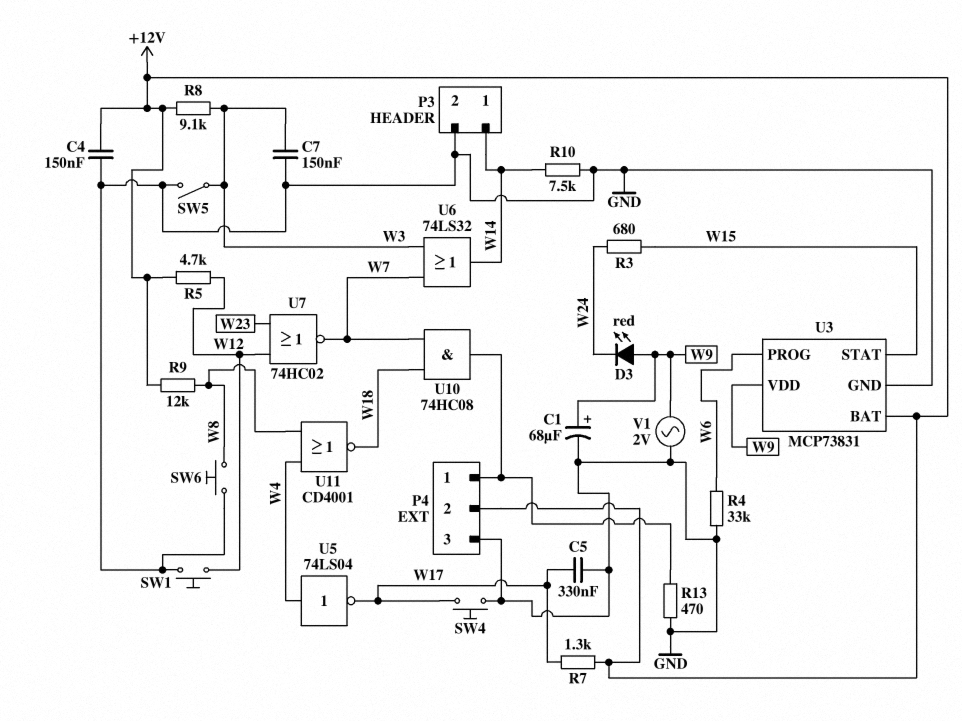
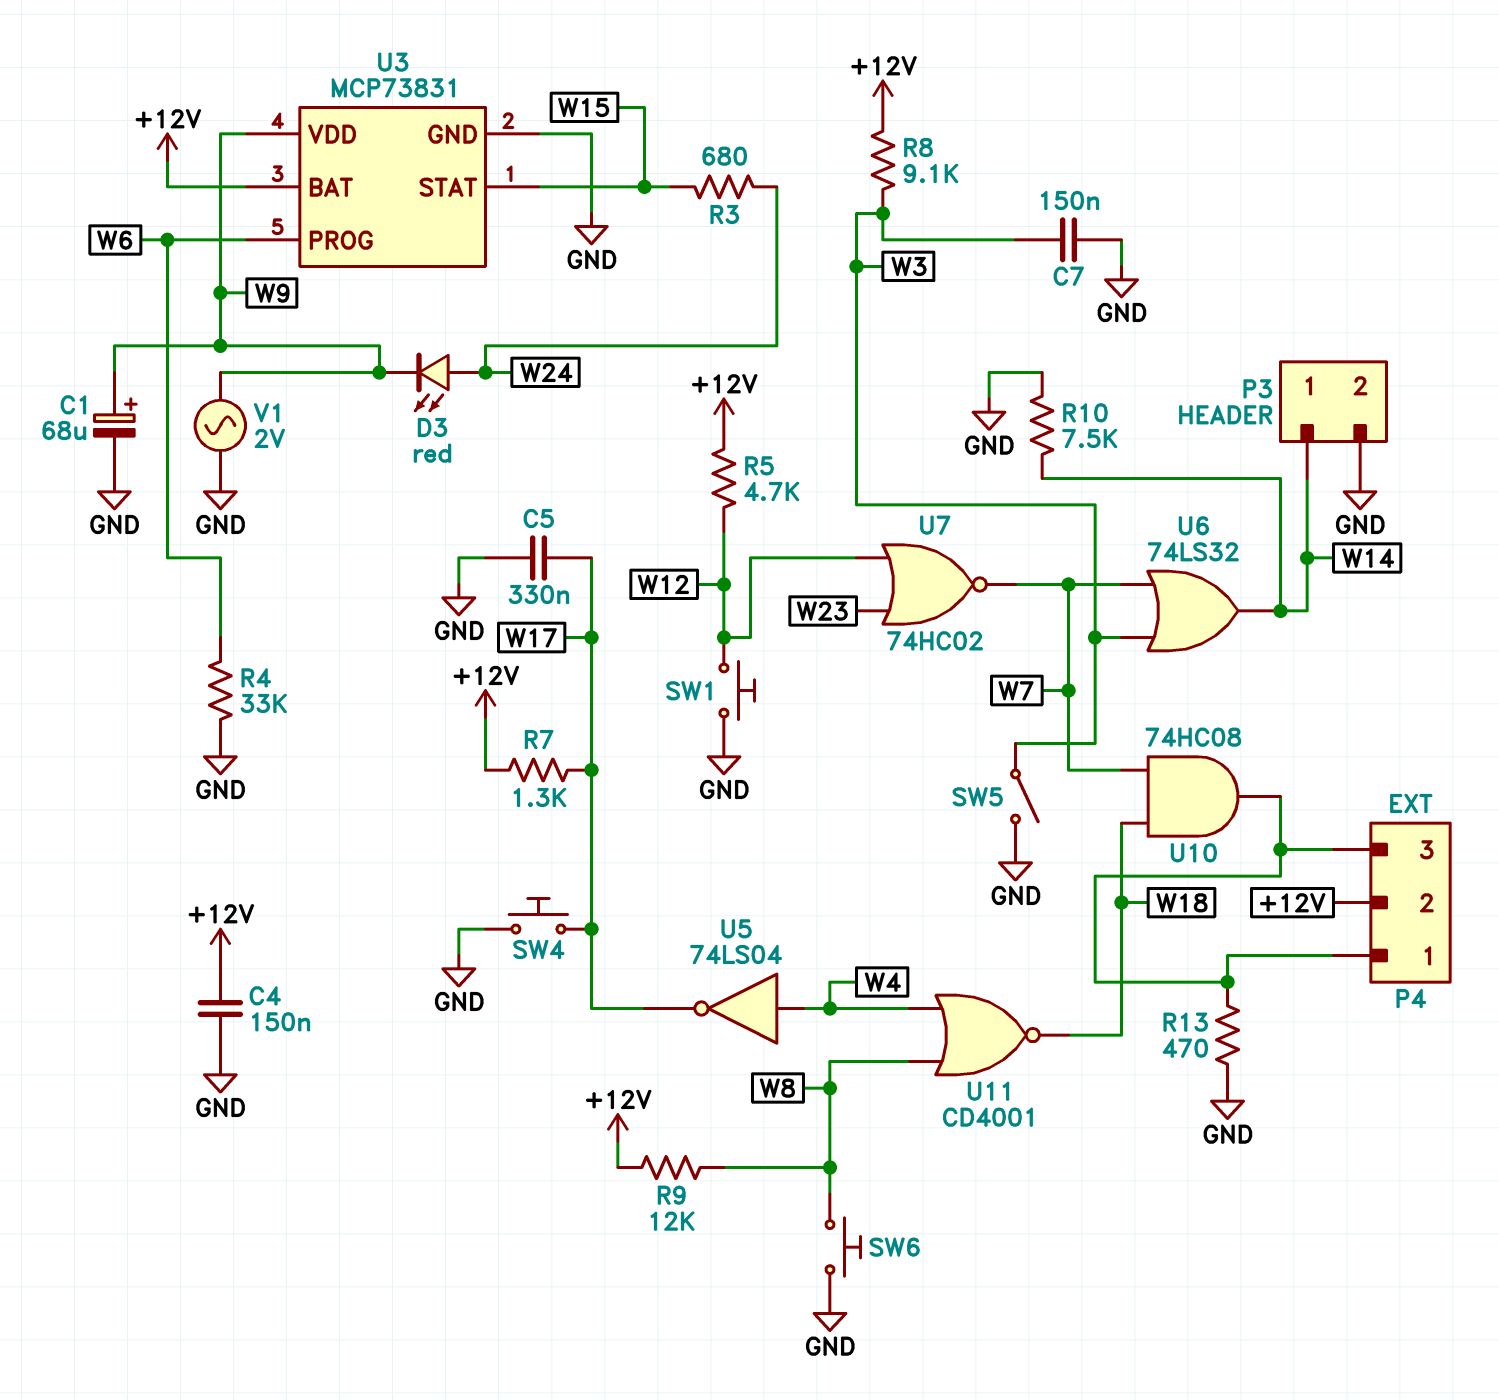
D3: LED red (A W9, K W24) -> LED red (A W24, K W9)
P4 pin 3: GND -> P4/1

